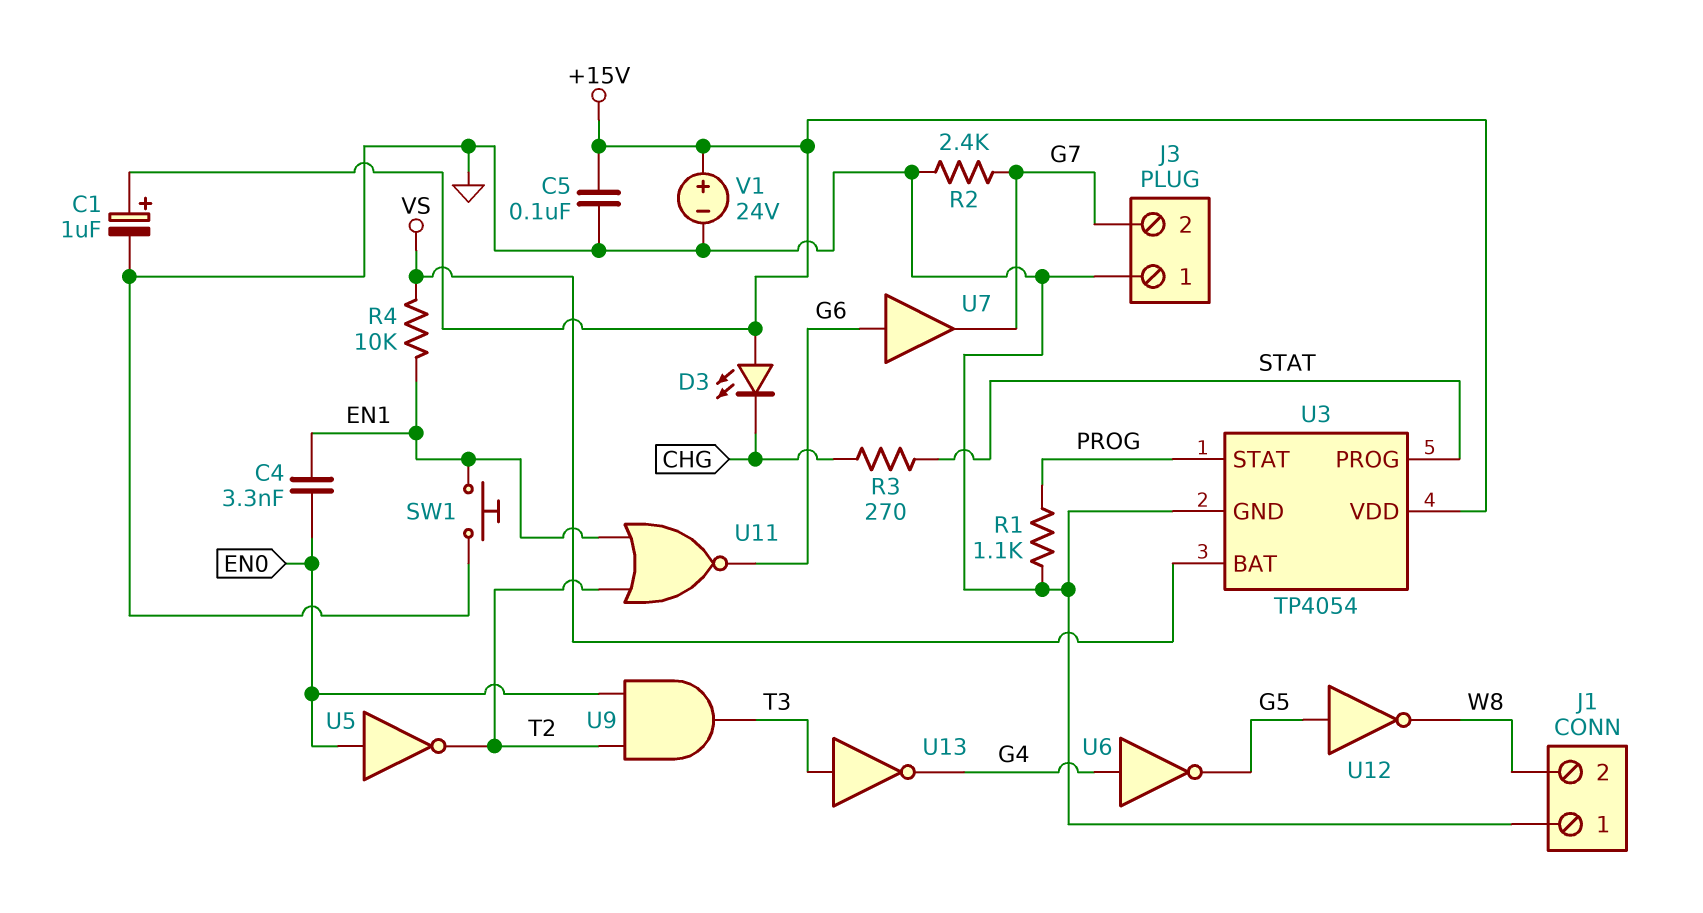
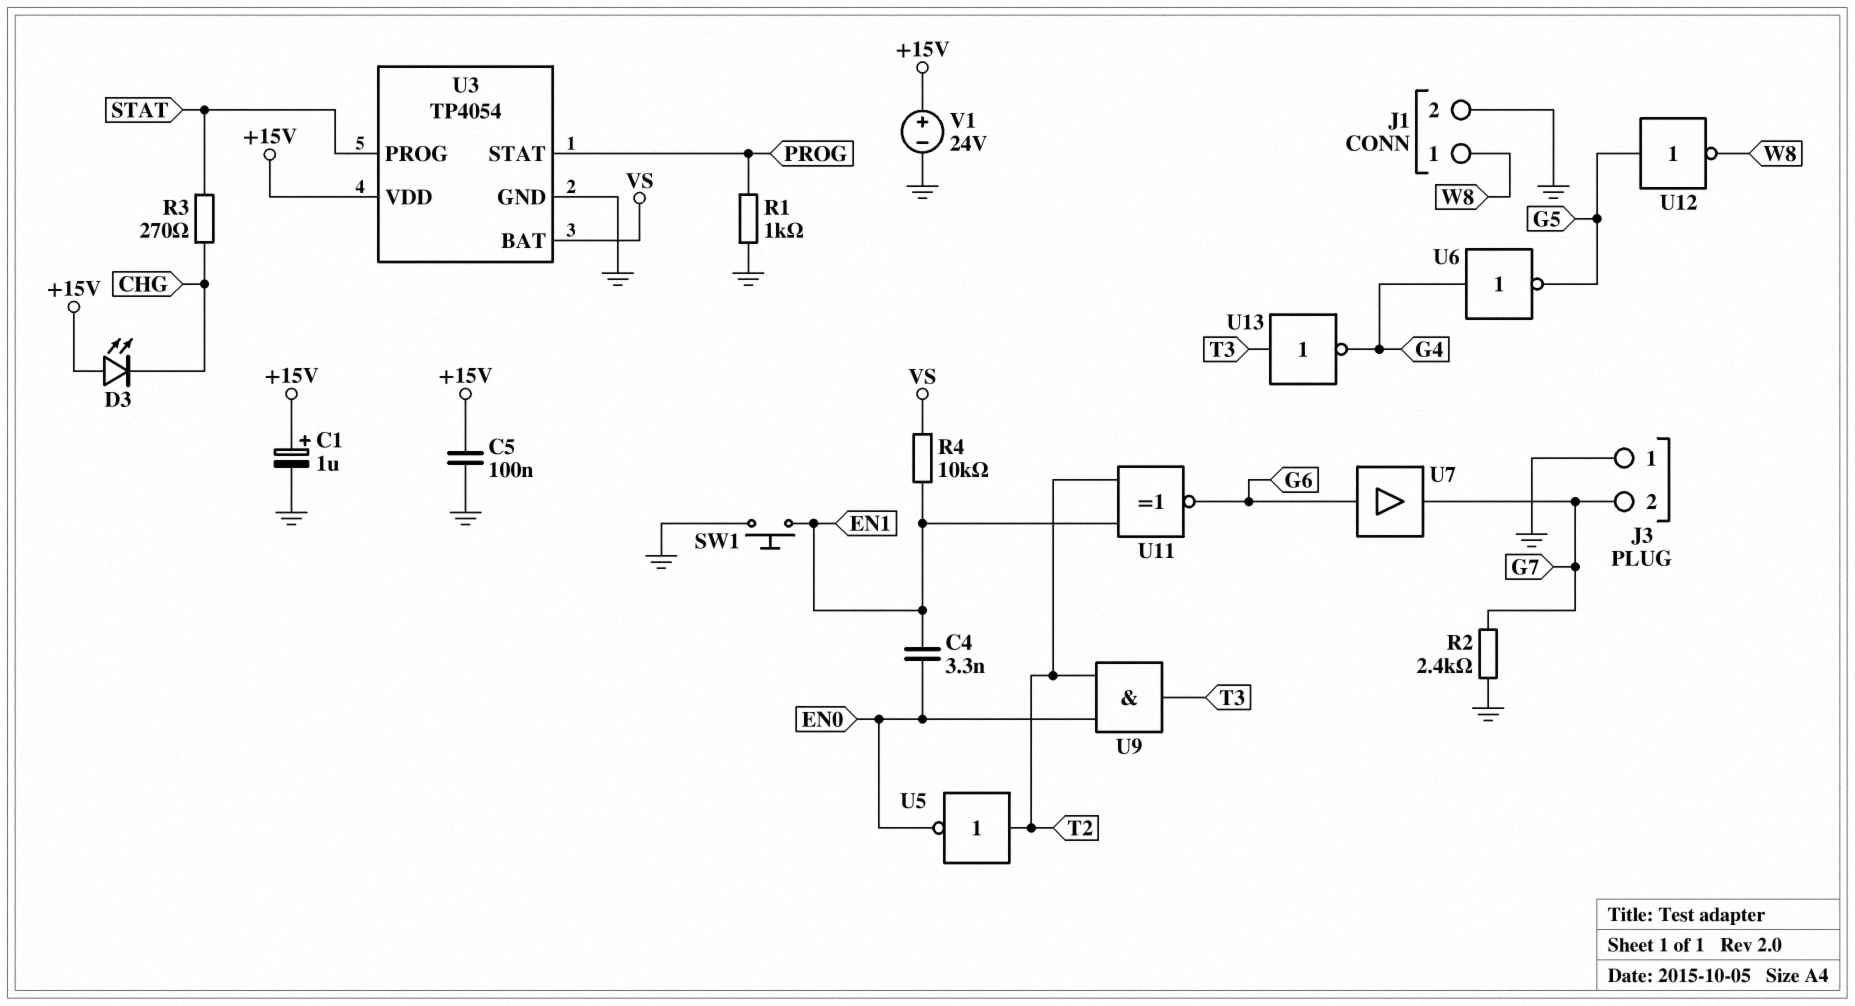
J1 pin 1: GND -> W8
J1 pin 2: W8 -> GND
R1: 1.1k (GND, PROG) -> 1k (GND, PROG)
U5: NOT (in EN0, out T2) -> NOT (in T2, out EN0)
U11: NOR (in EN1, in T2, out G6) -> XNOR (in EN1, in T2, out G6)

